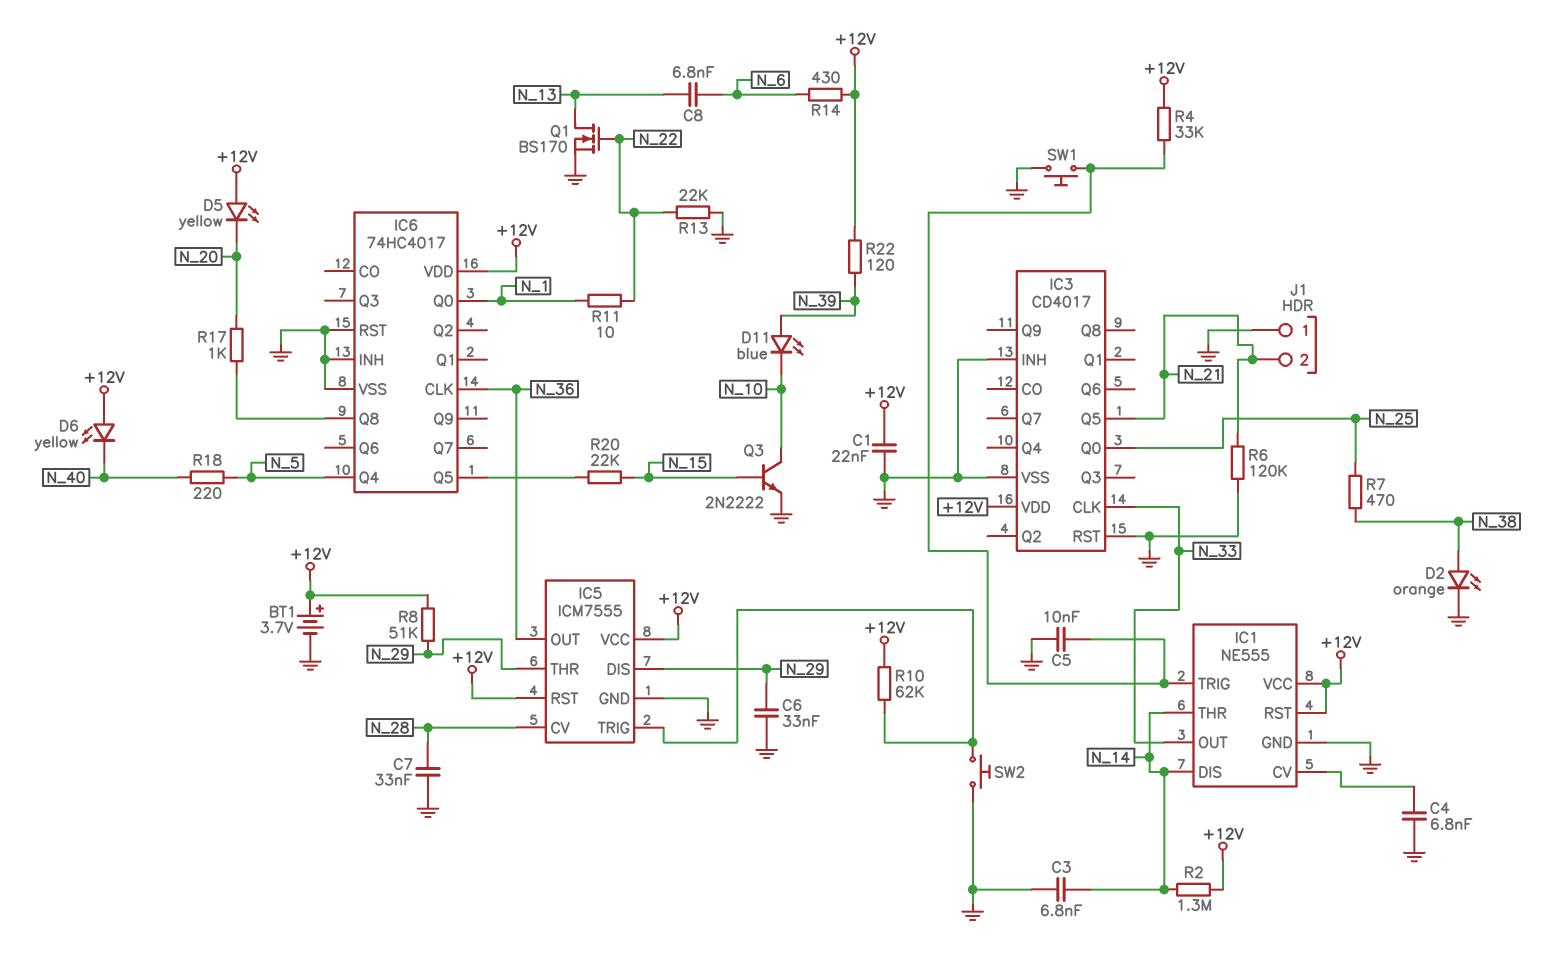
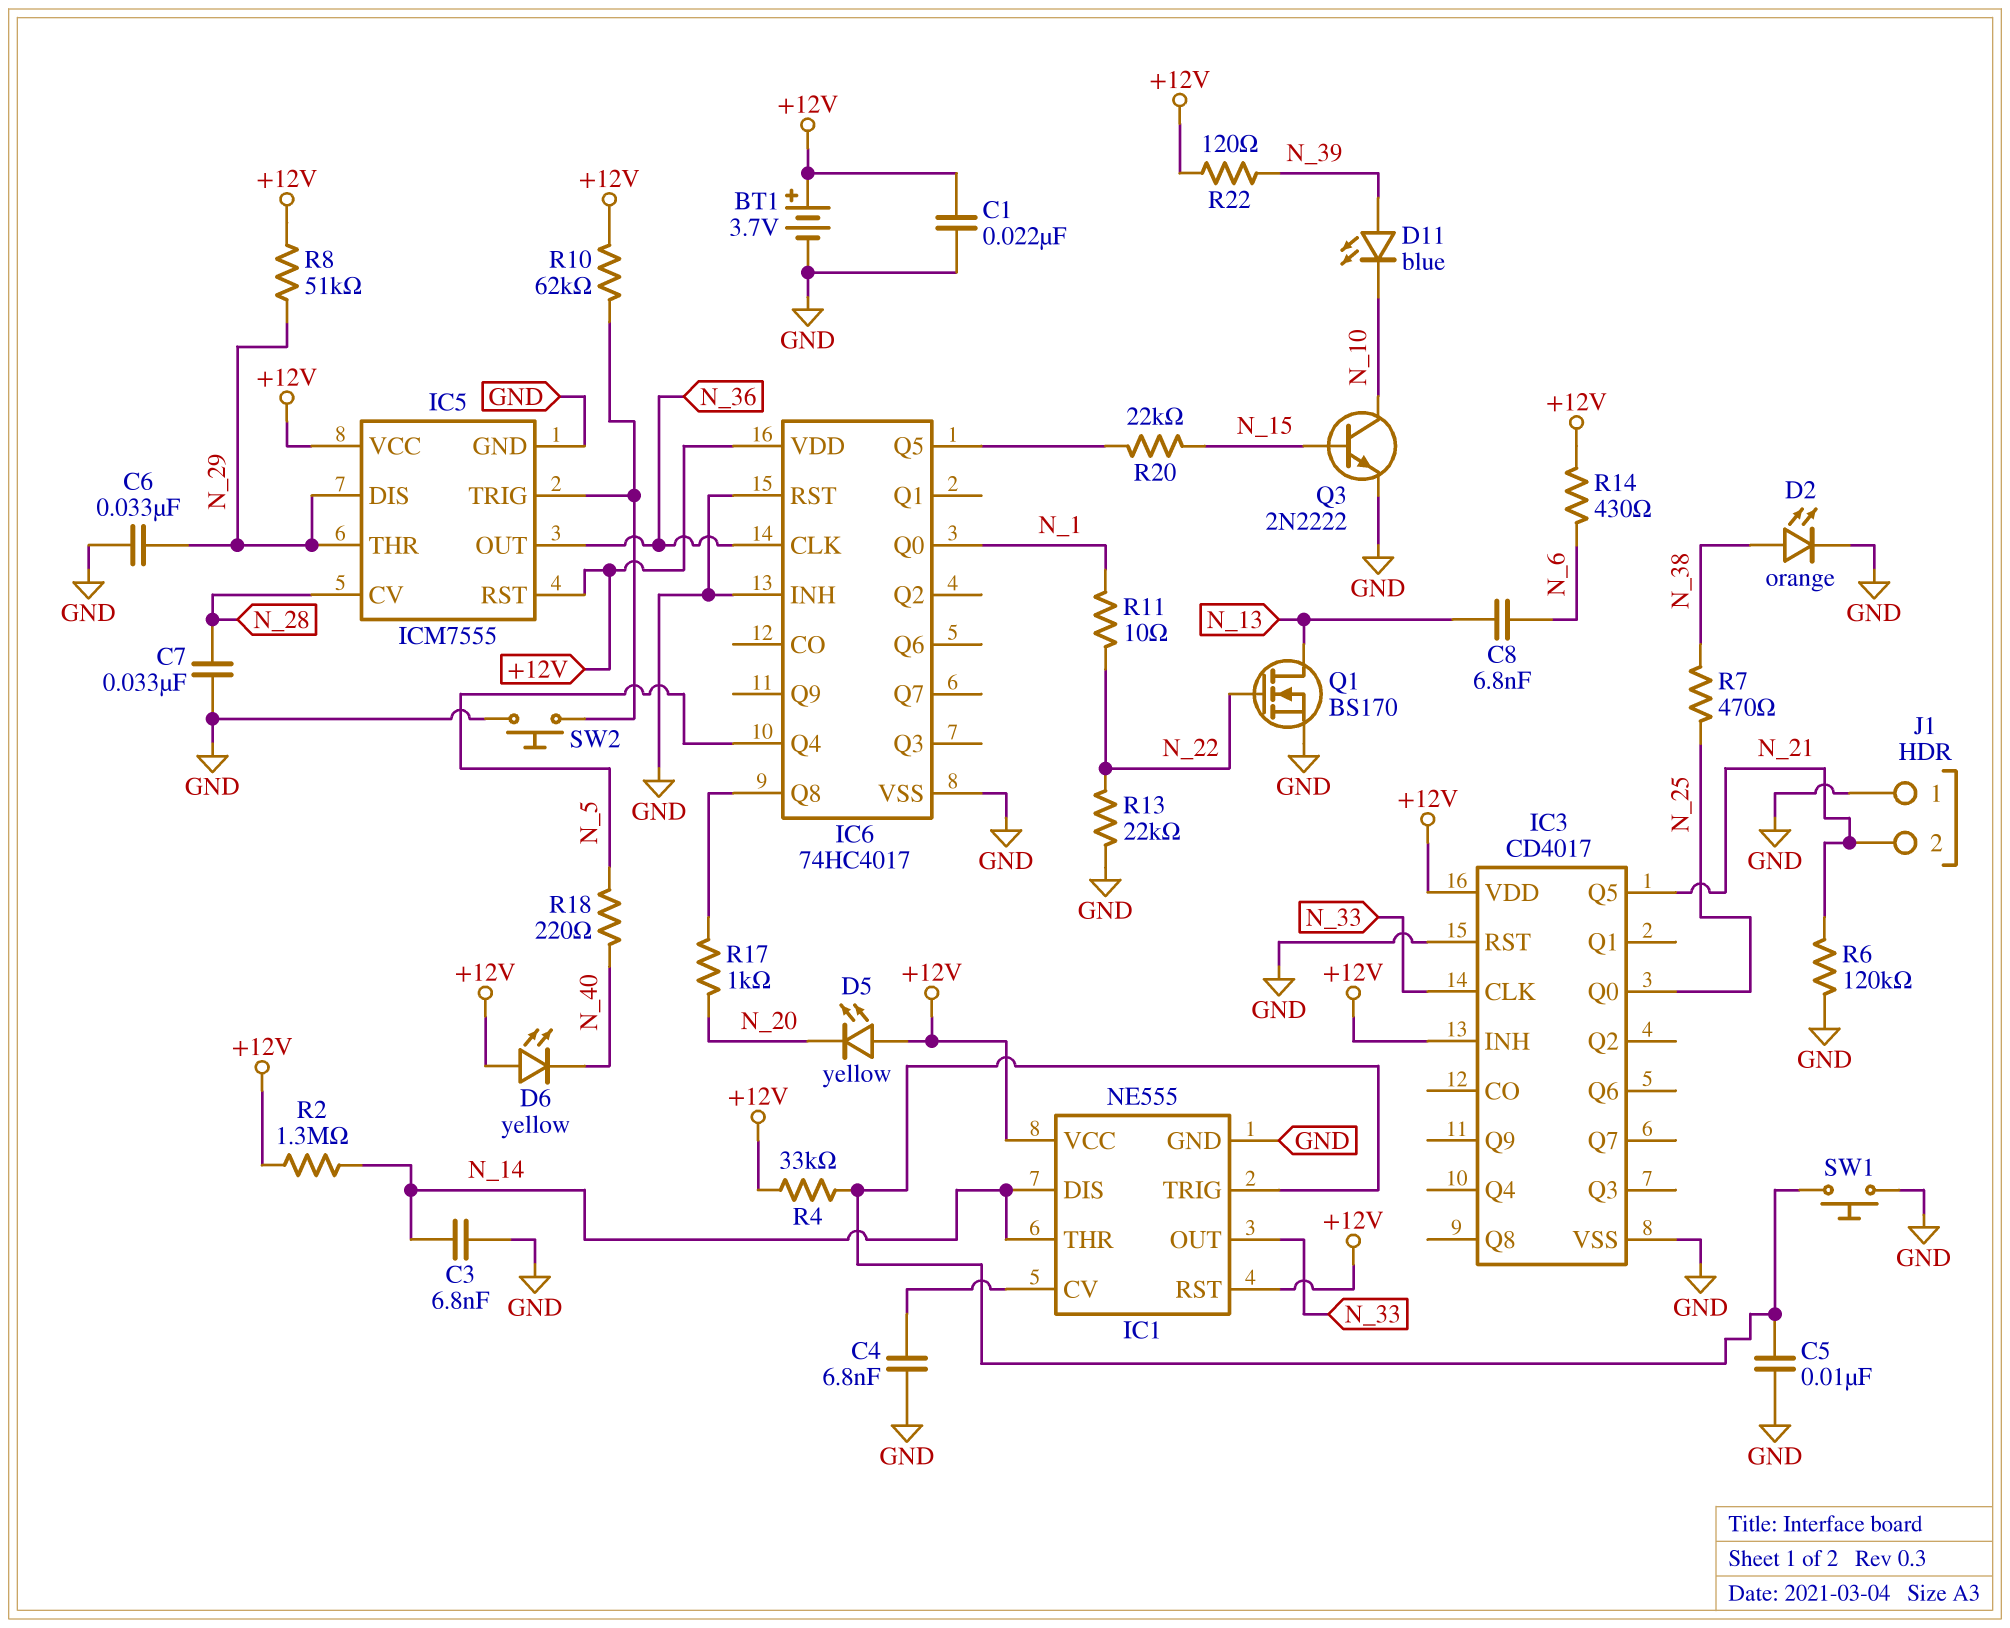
IC3 pin INH: GND -> +12V

